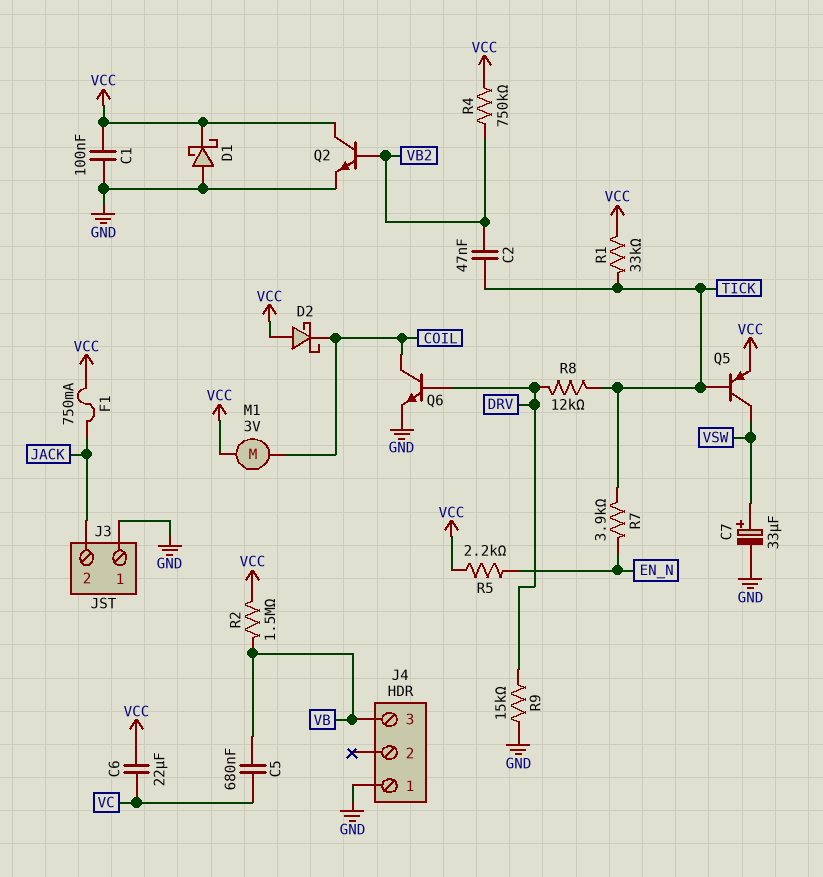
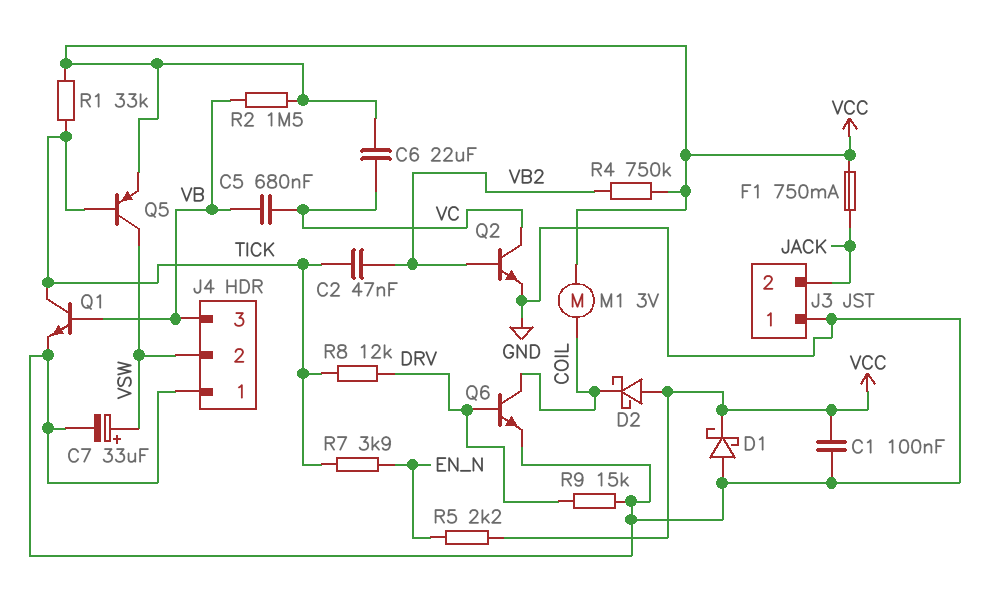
J4 pin 2: none -> VSW
Q1: none -> NPN (B VB, C TICK, E GND)
Q2: NPN (B VB2, C VCC, E GND) -> NPN (B VB2, C VC, E GND)

